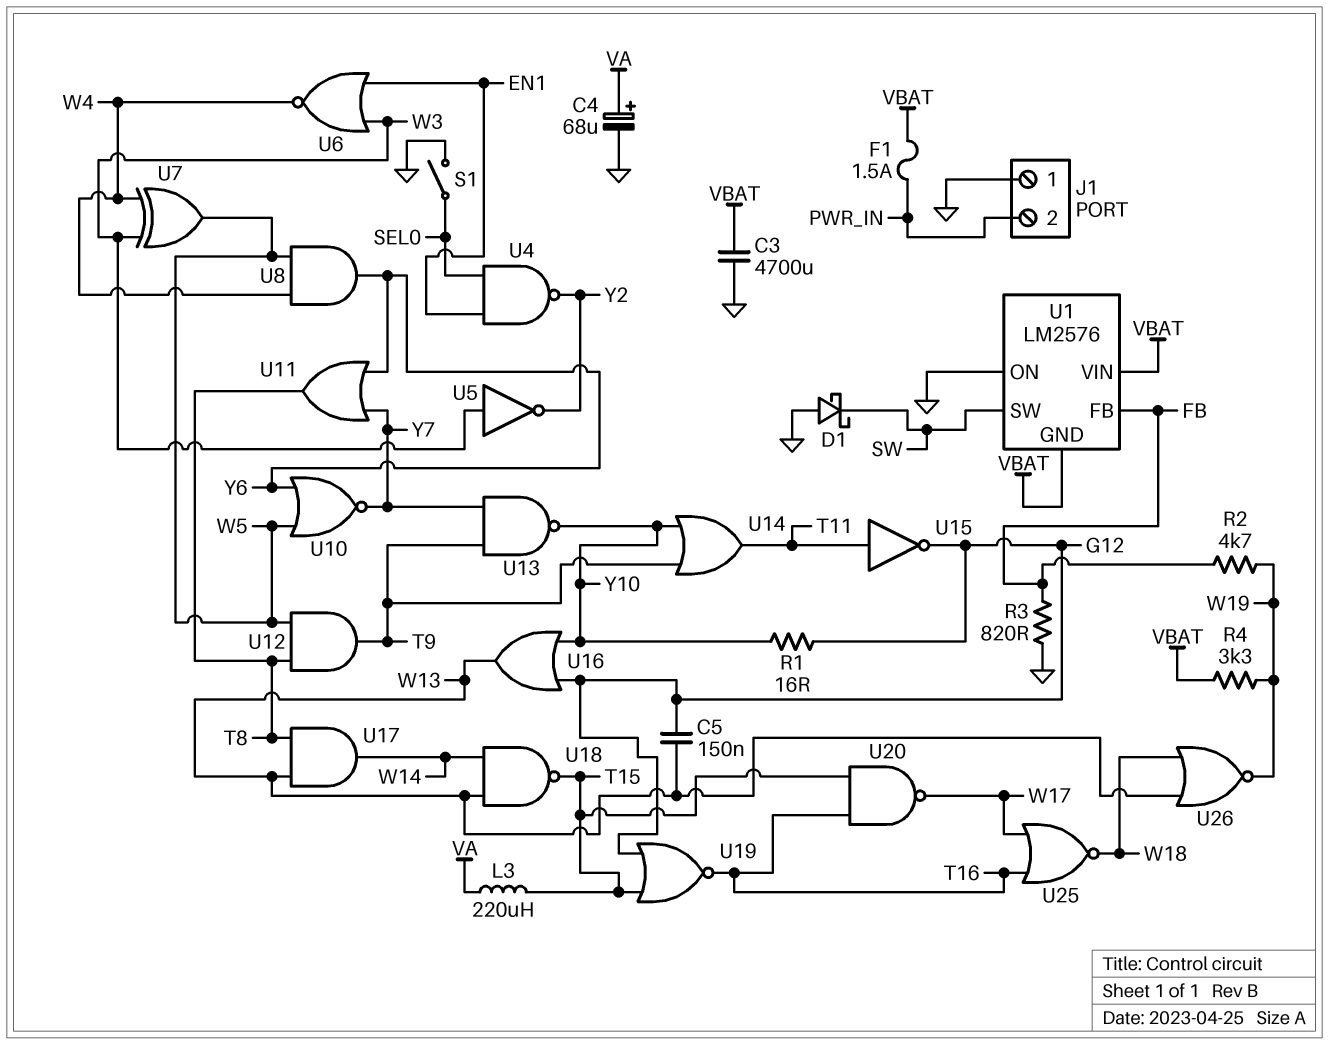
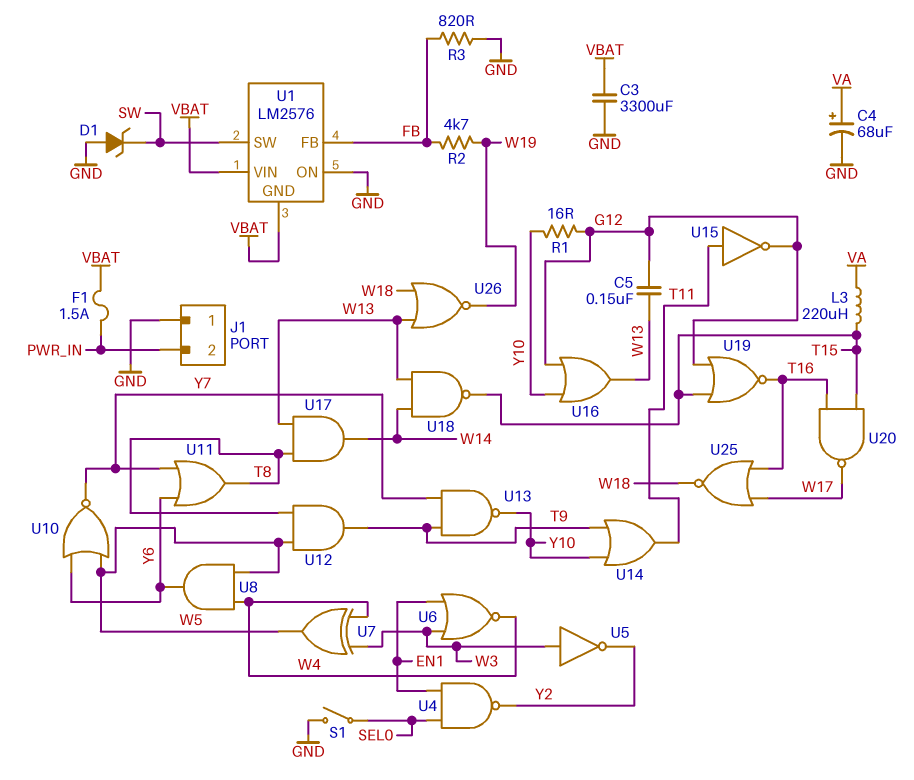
C3: 4700uF (GND, VBAT) -> 3300uF (GND, VBAT)
D1: schottky (A GND, K SW) -> zener (A GND, K SW)
R4: 3.3k (VBAT, W19) -> none

